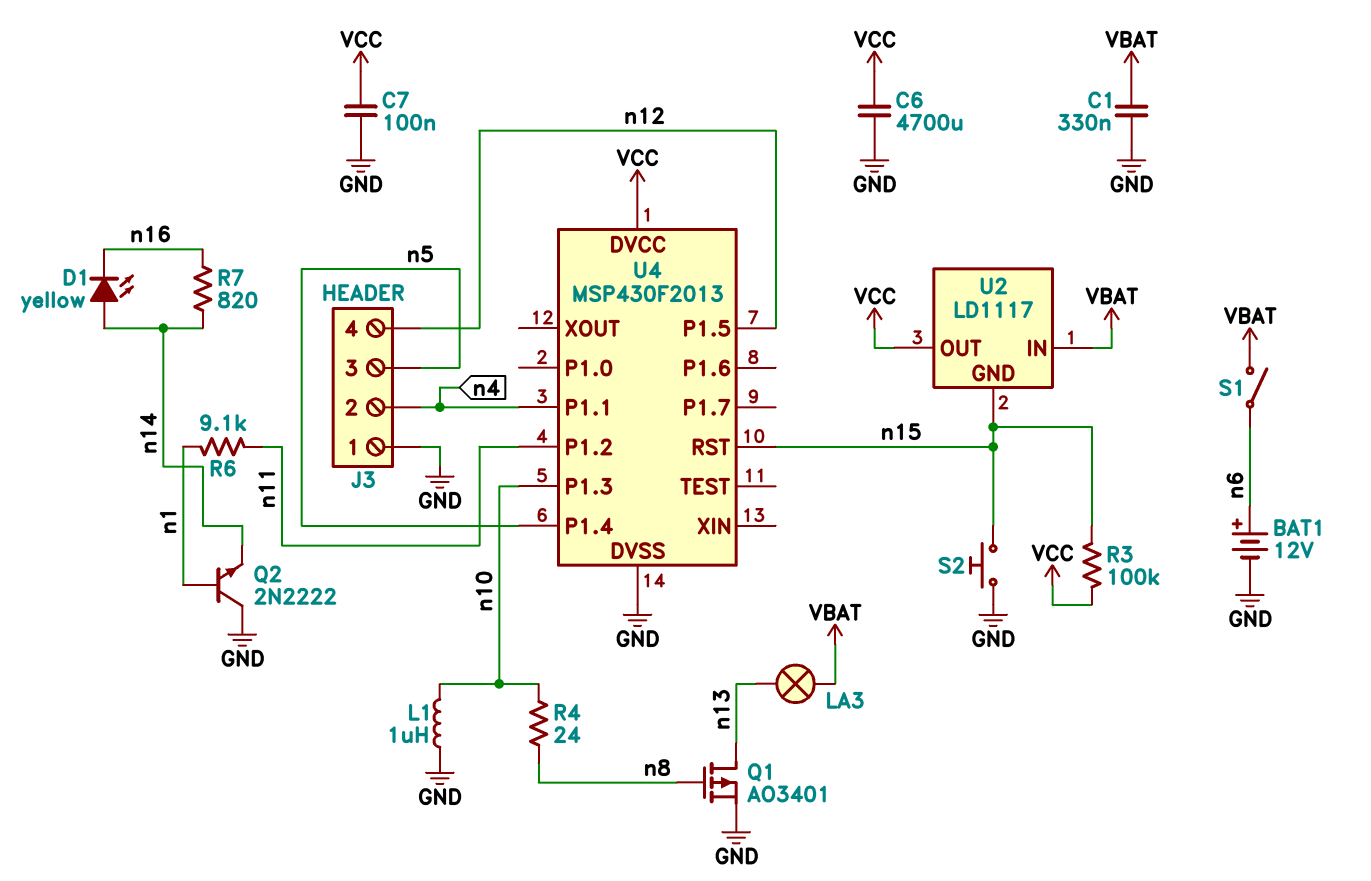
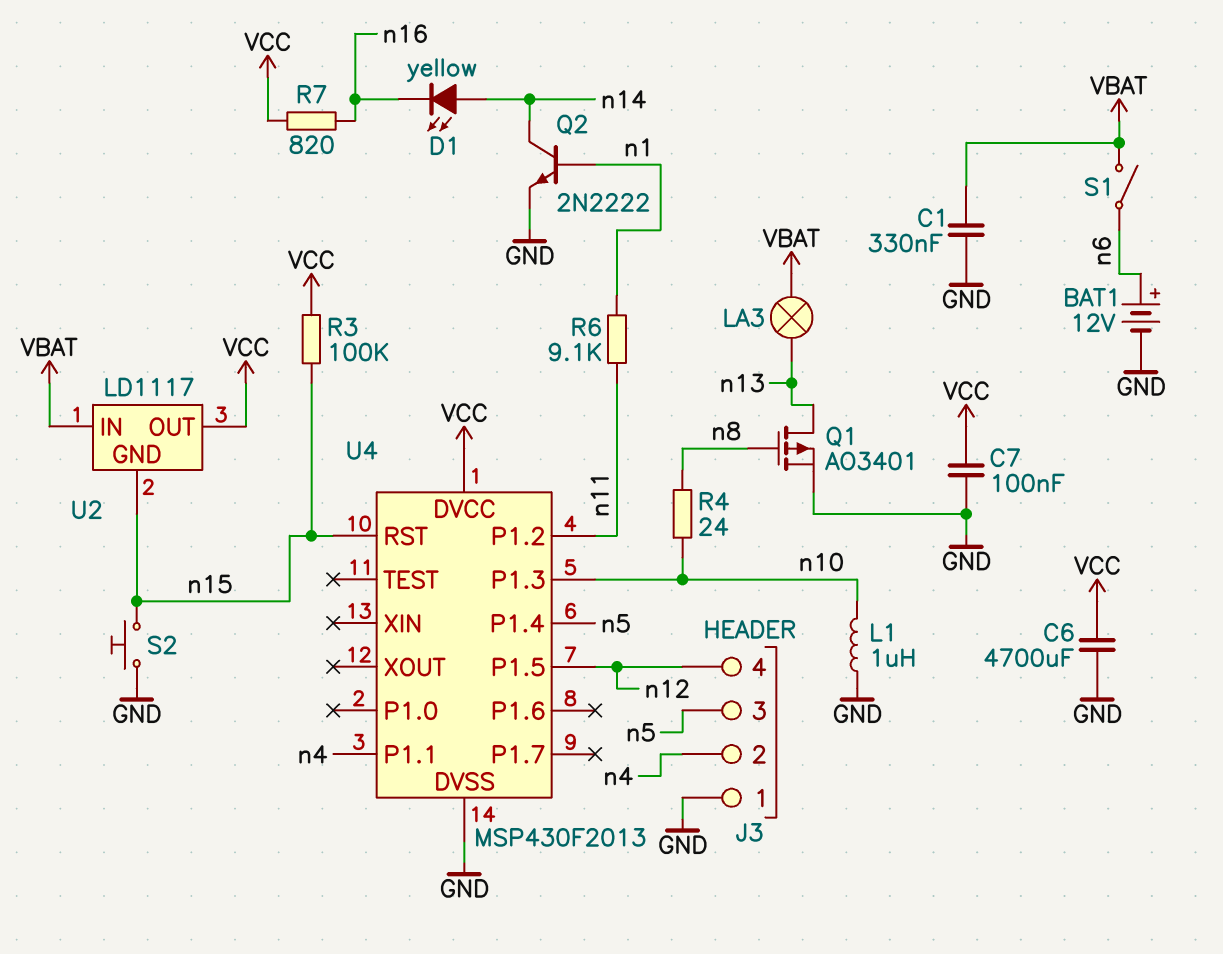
Q2: NPN 2N2222 (B n1, C GND, E n14) -> NPN 2N2222 (B n1, C n14, E GND)
R7: 820 (n14, n16) -> 820 (VCC, n16)

